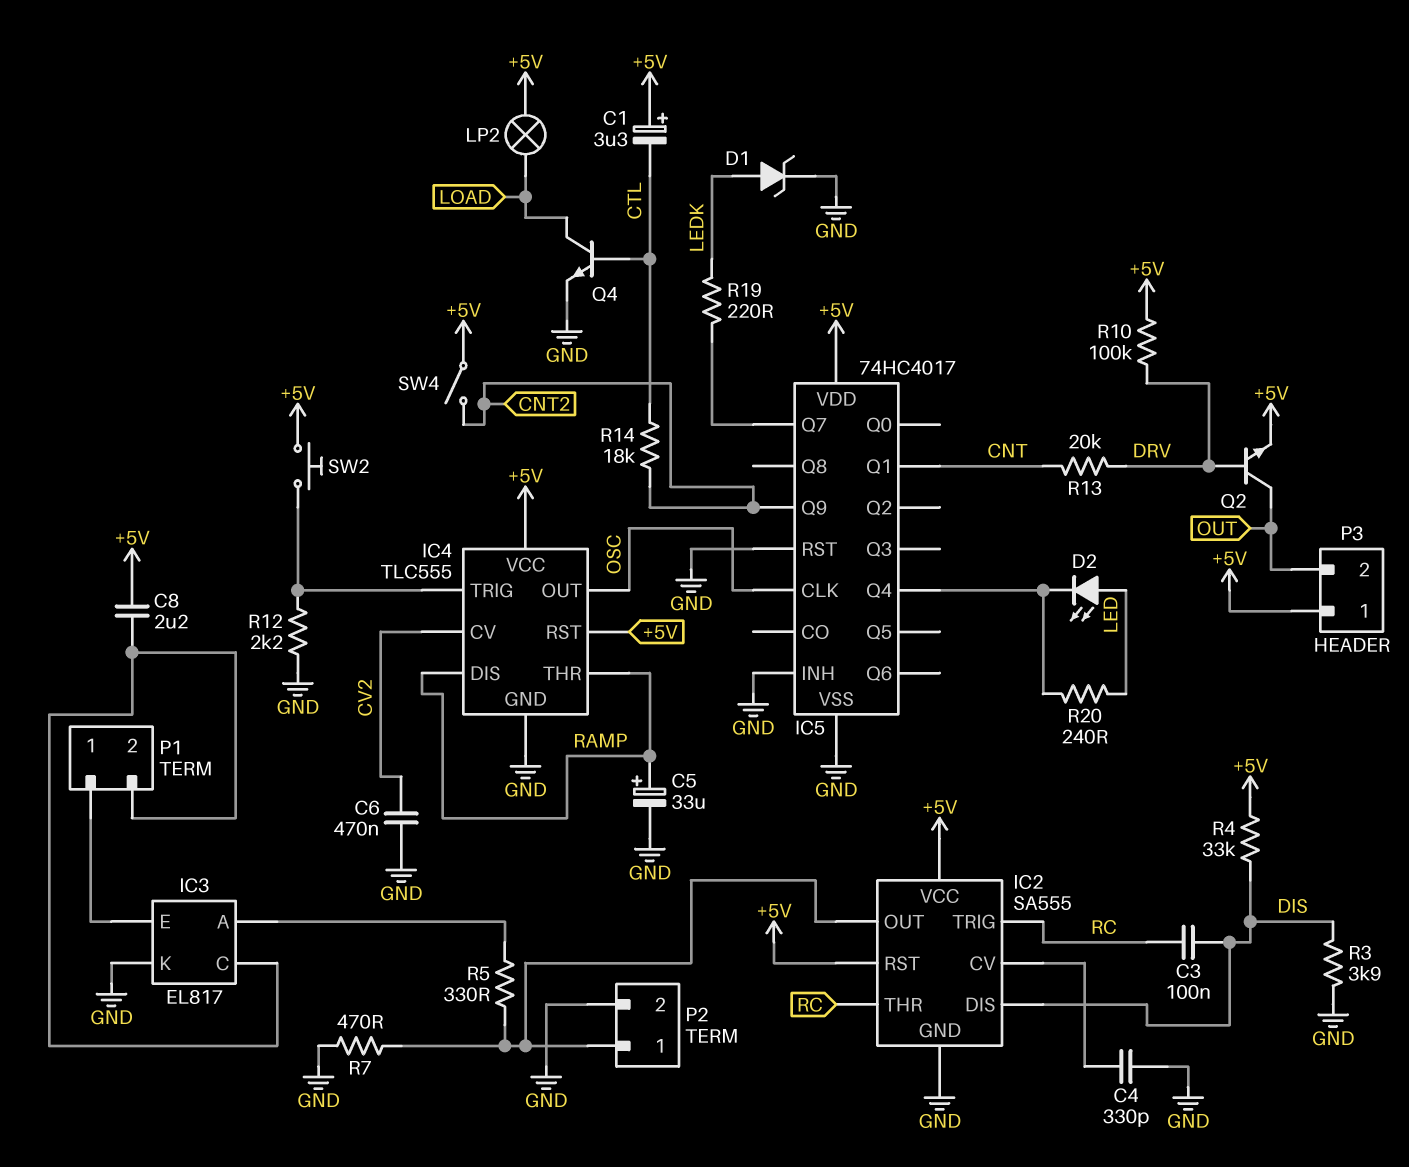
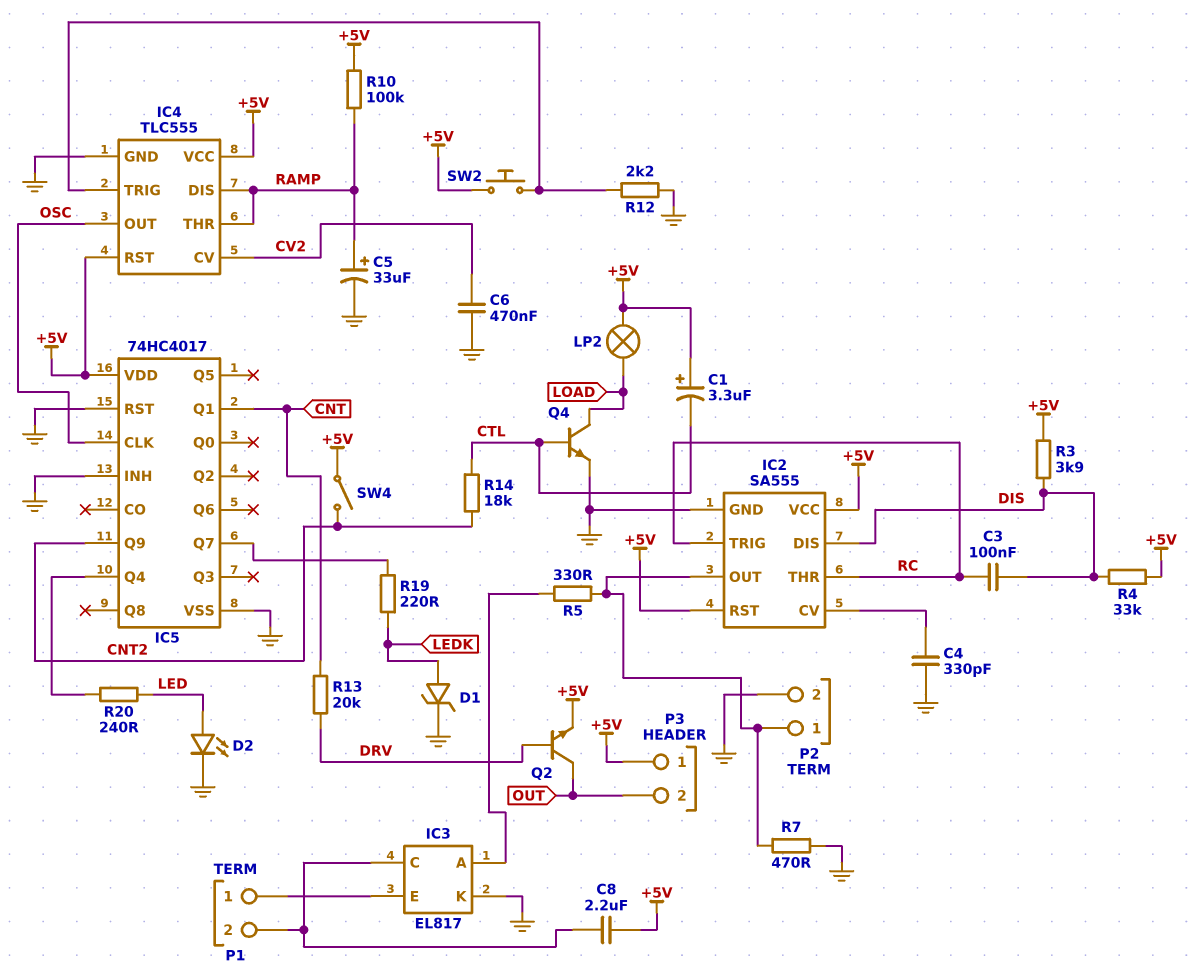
D2: LED (A LED, K IC5/Q4) -> LED (A LED, K GND)
R3: 3.9k (DIS, GND) -> 3.9k (+5V, DIS)
R10: 100k (+5V, DRV) -> 100k (+5V, RAMP)

